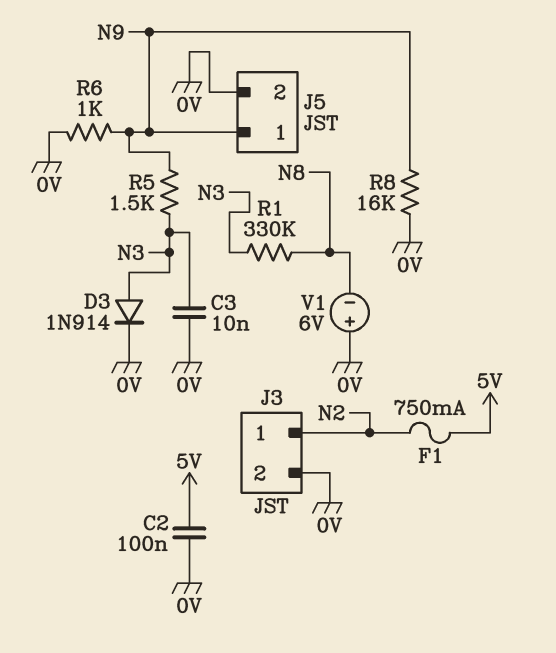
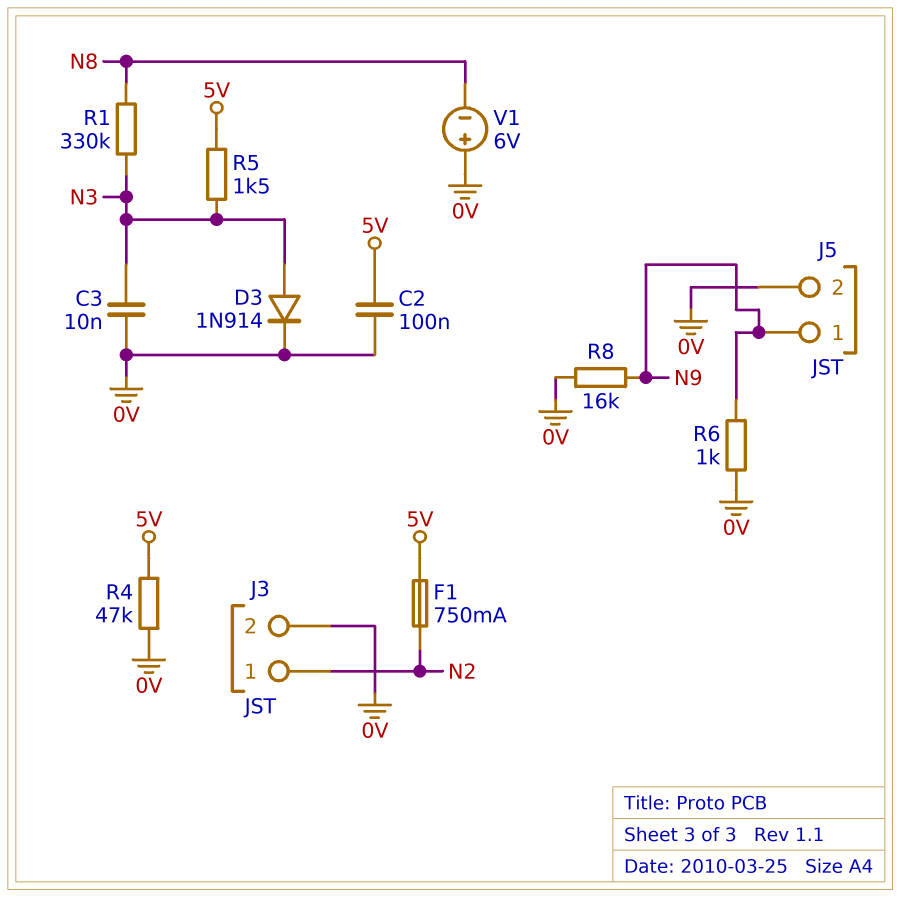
R4: none -> 47k (0V, 5V)
R5: 1.5k (N3, N9) -> 1.5k (5V, N3)

